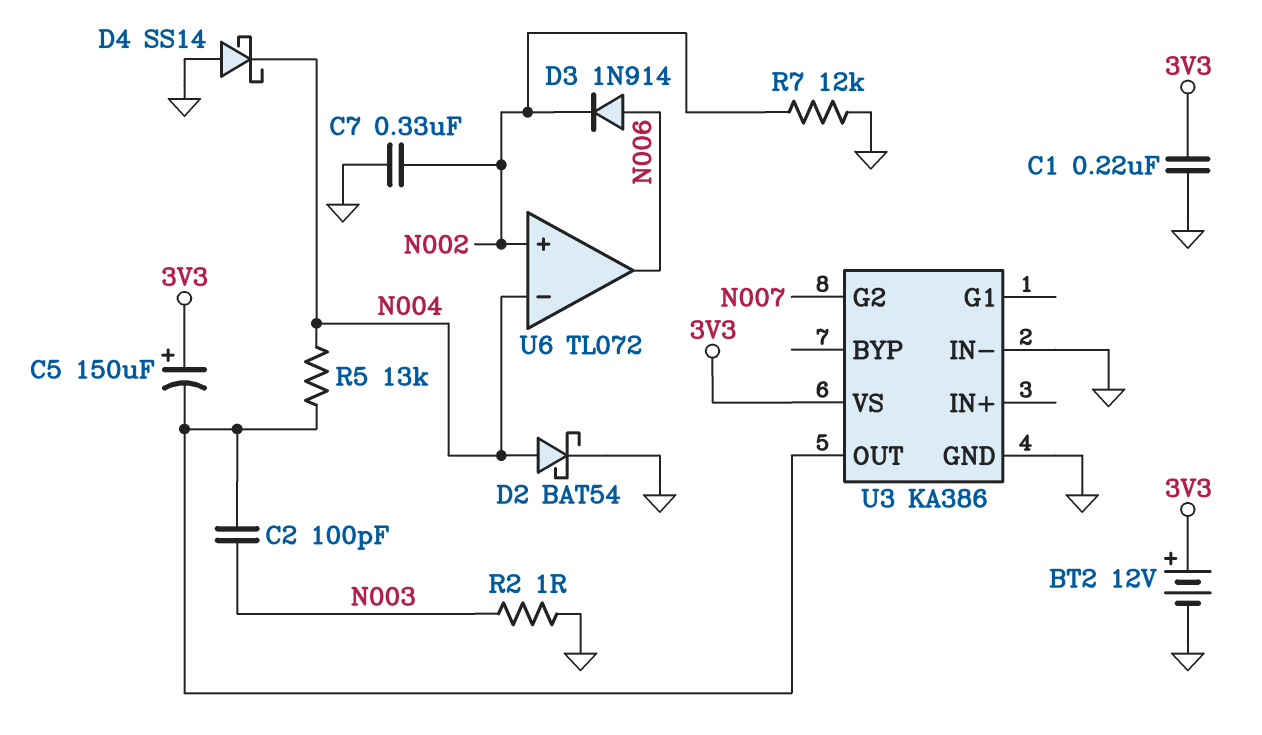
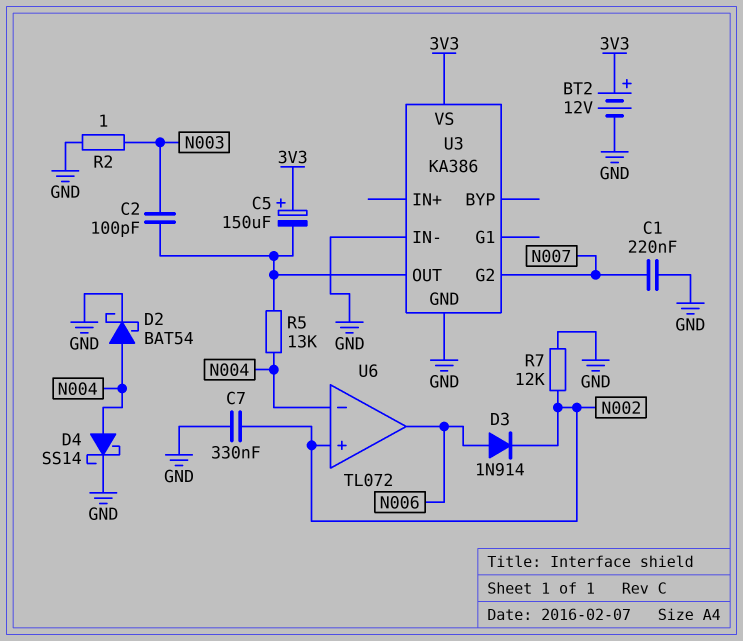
C1: 220nF (3V3, GND) -> 220nF (GND, N007)
D4: schottky SS14 (A GND, K N004) -> schottky SS14 (A N004, K GND)

